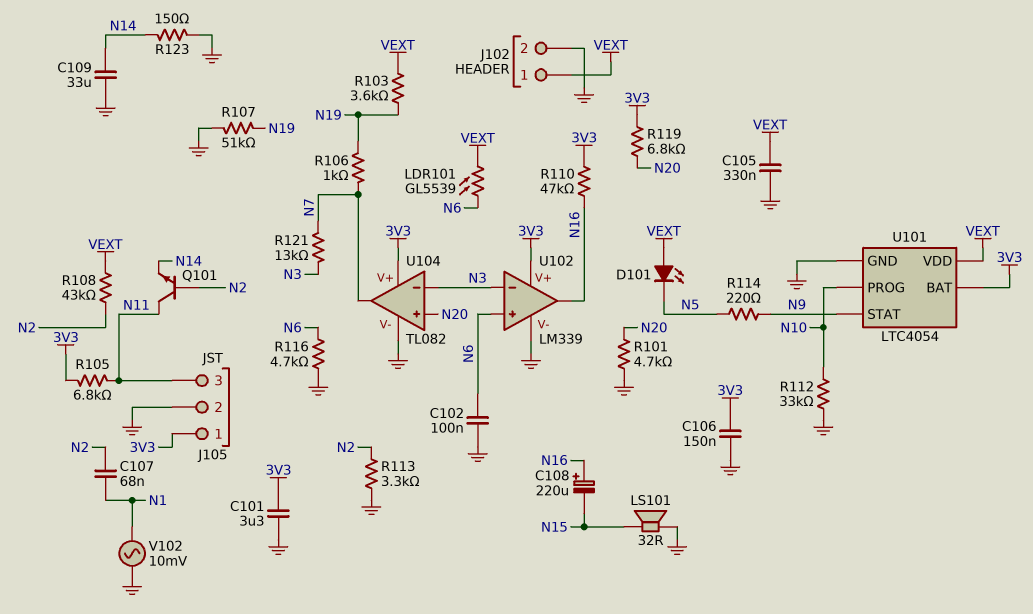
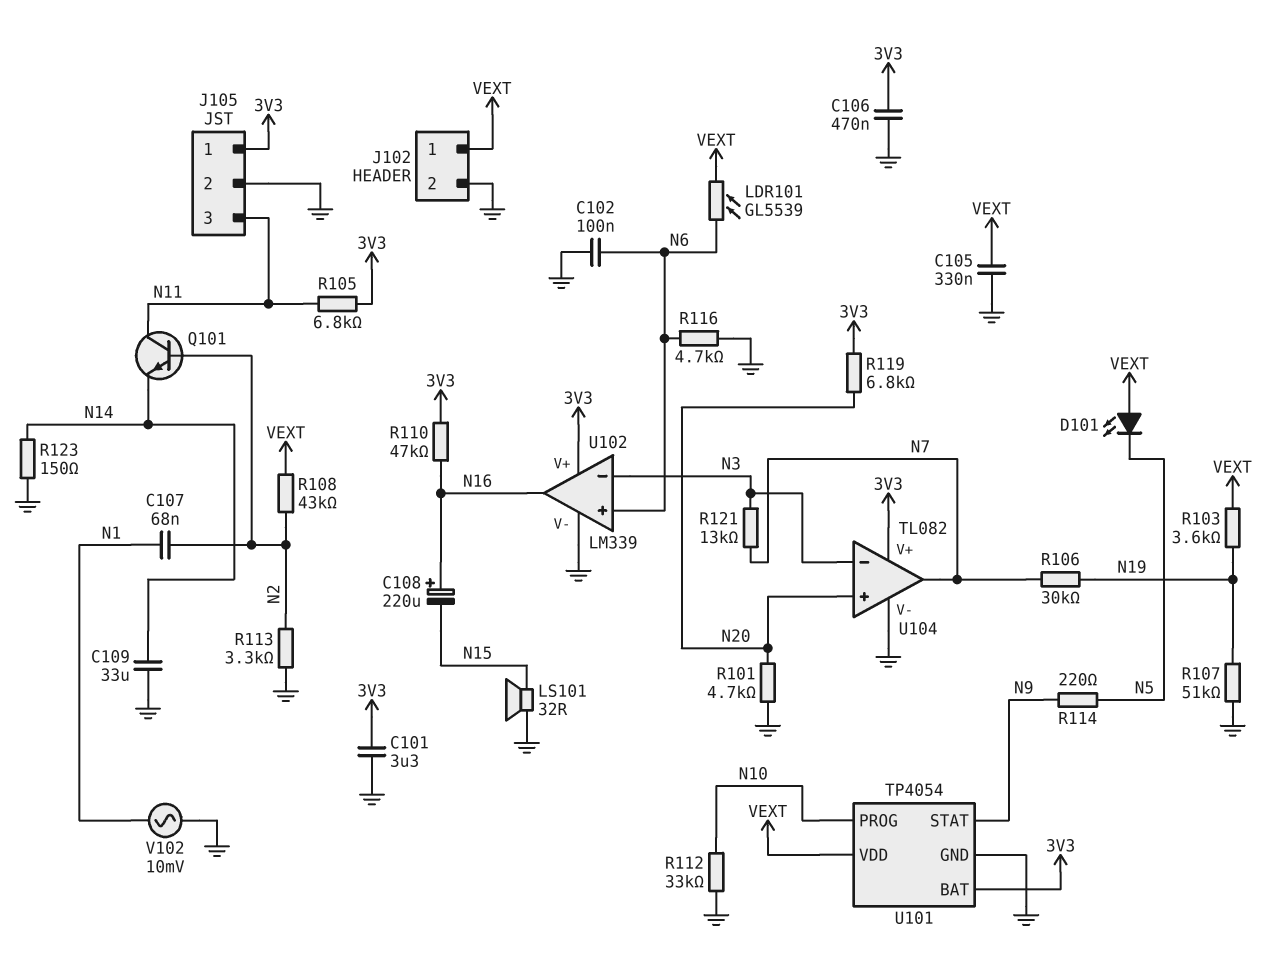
C106: 150nF (3V3, GND) -> 470nF (3V3, GND)
R106: 1k (N7, N19) -> 30k (N7, N19)
U101: LTC4054 -> TP4054

